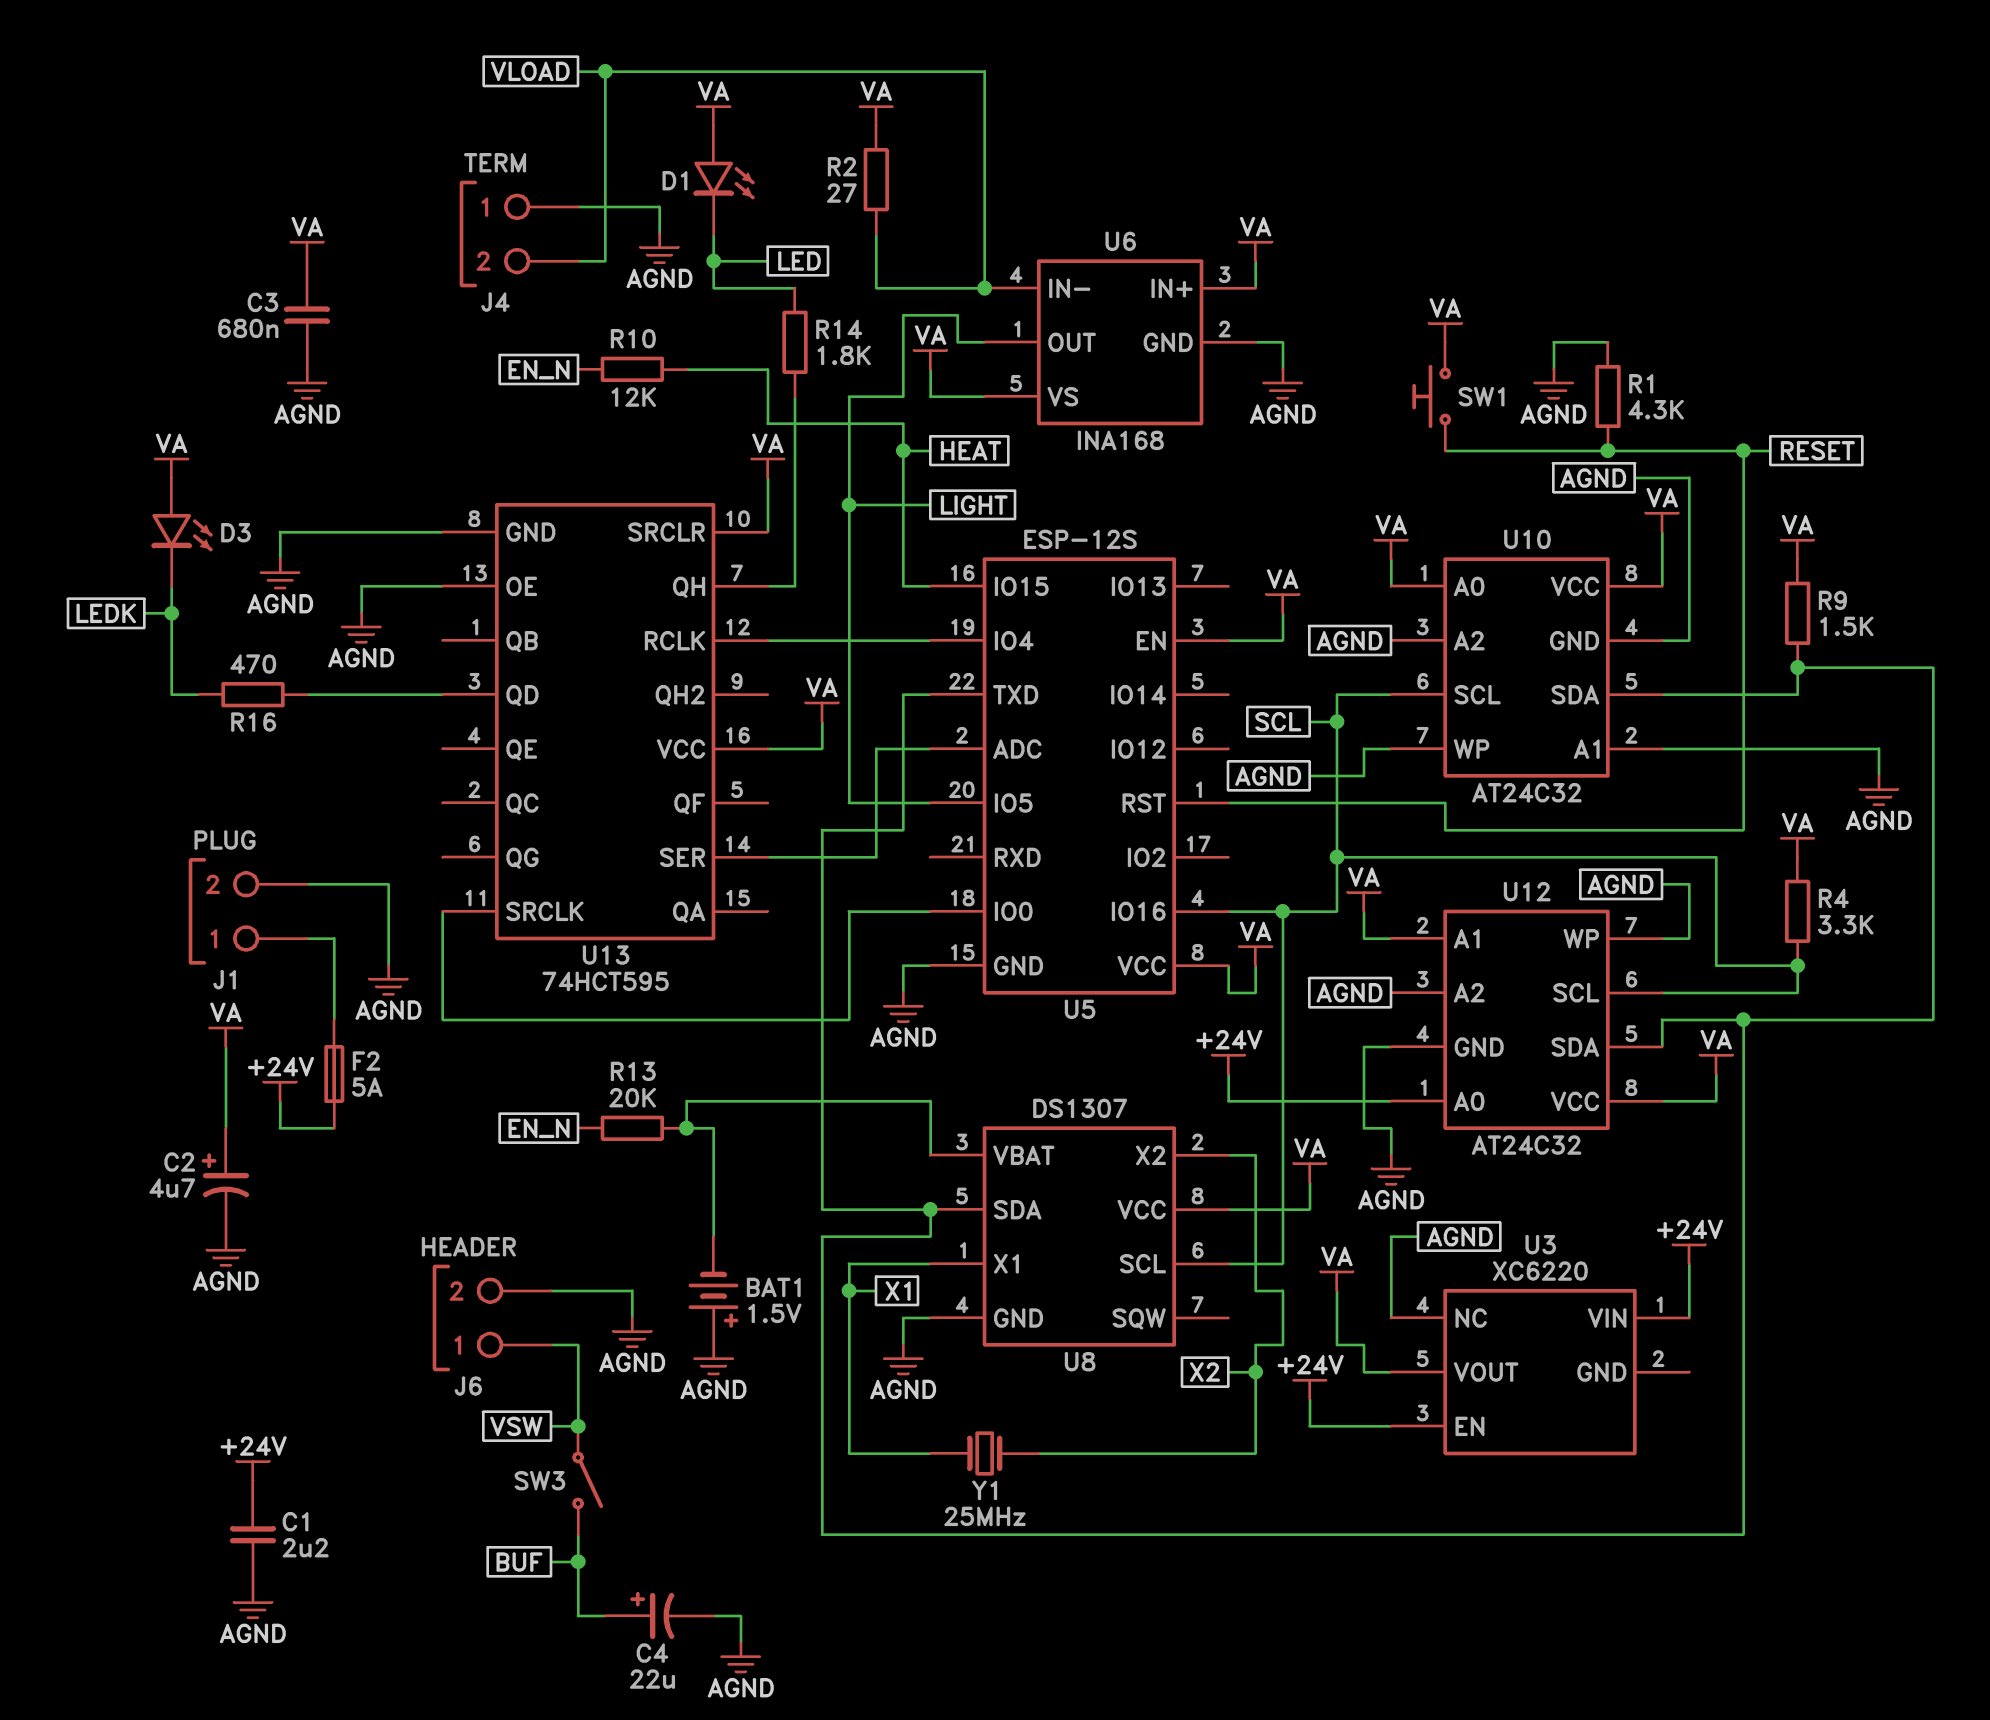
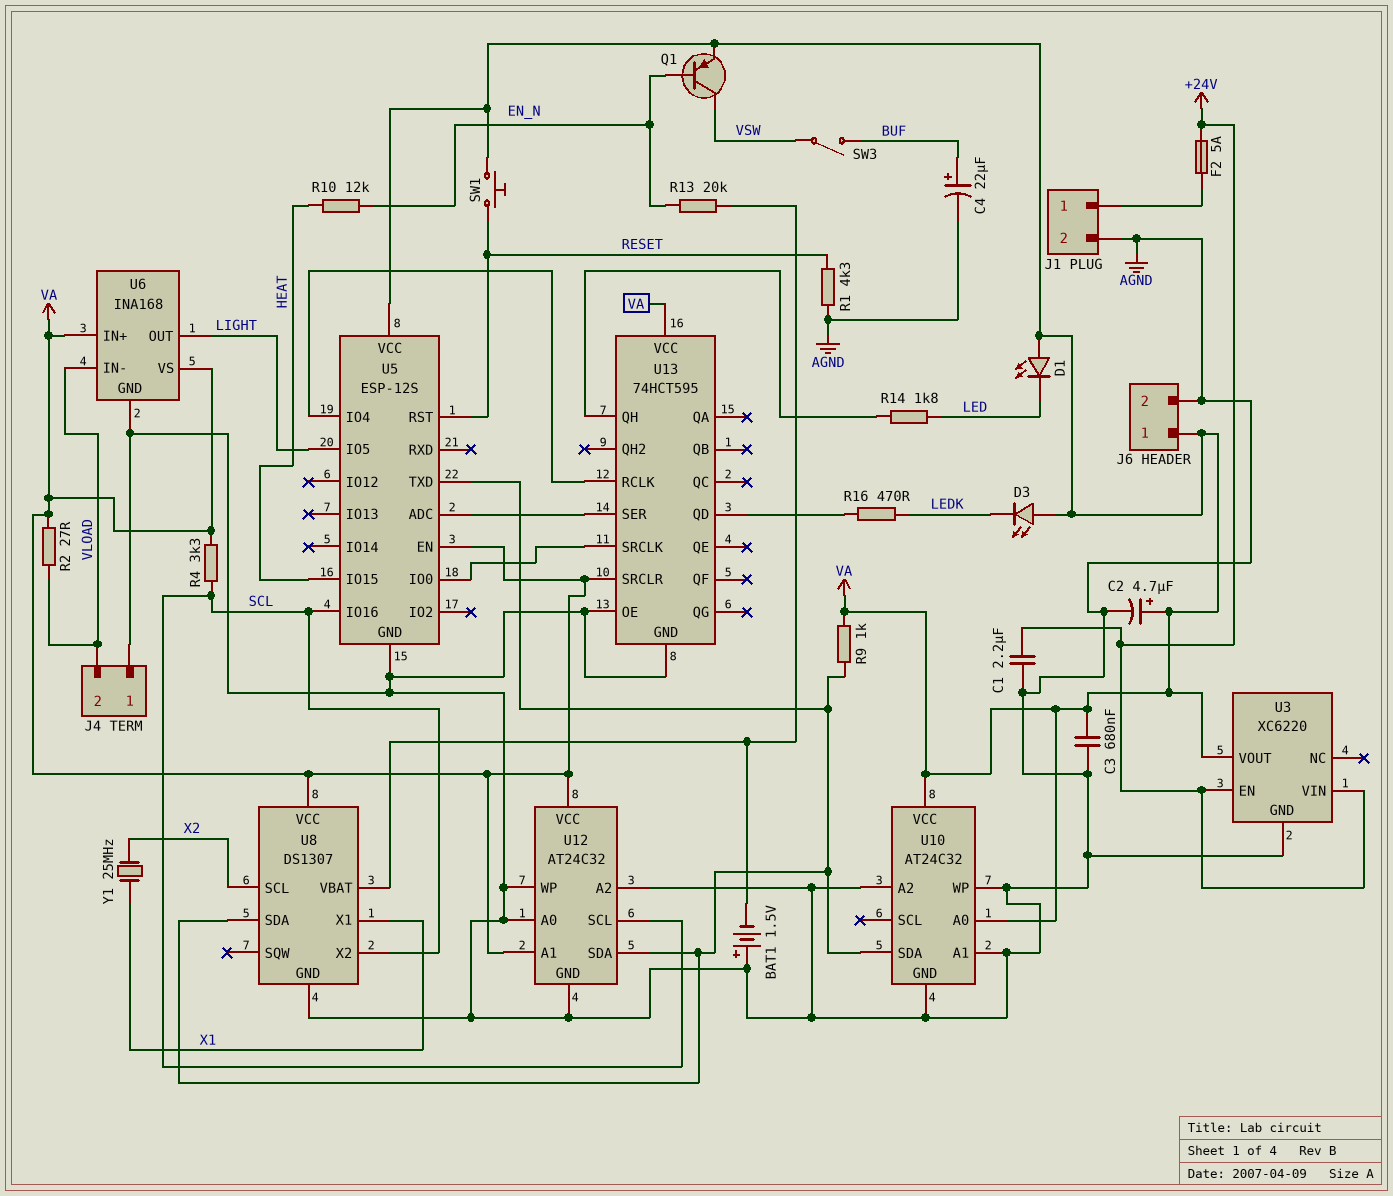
J6 pin 1: VSW -> VA
Q1: none -> PNP (B EN_N, C VSW, E VA)
R9: 1.5k (U5/TXD, VA) -> 1k (U5/TXD, VA)
U3 pin GND: none -> AGND
U3 pin NC: AGND -> none
U8 pin SCL: SCL -> X2
U8 pin X2: X2 -> SCL
U10 pin SCL: SCL -> none
U12 pin A0: +24V -> AGND

